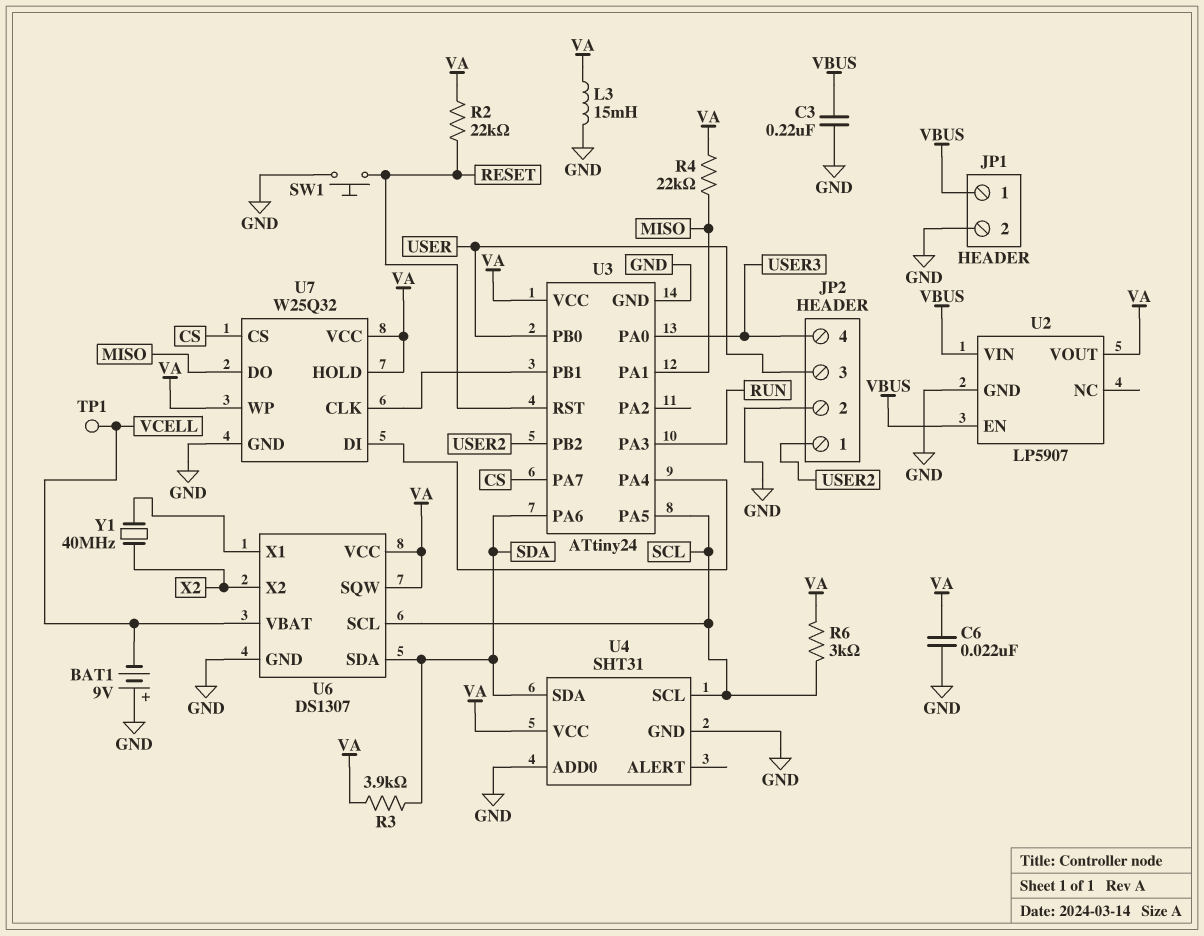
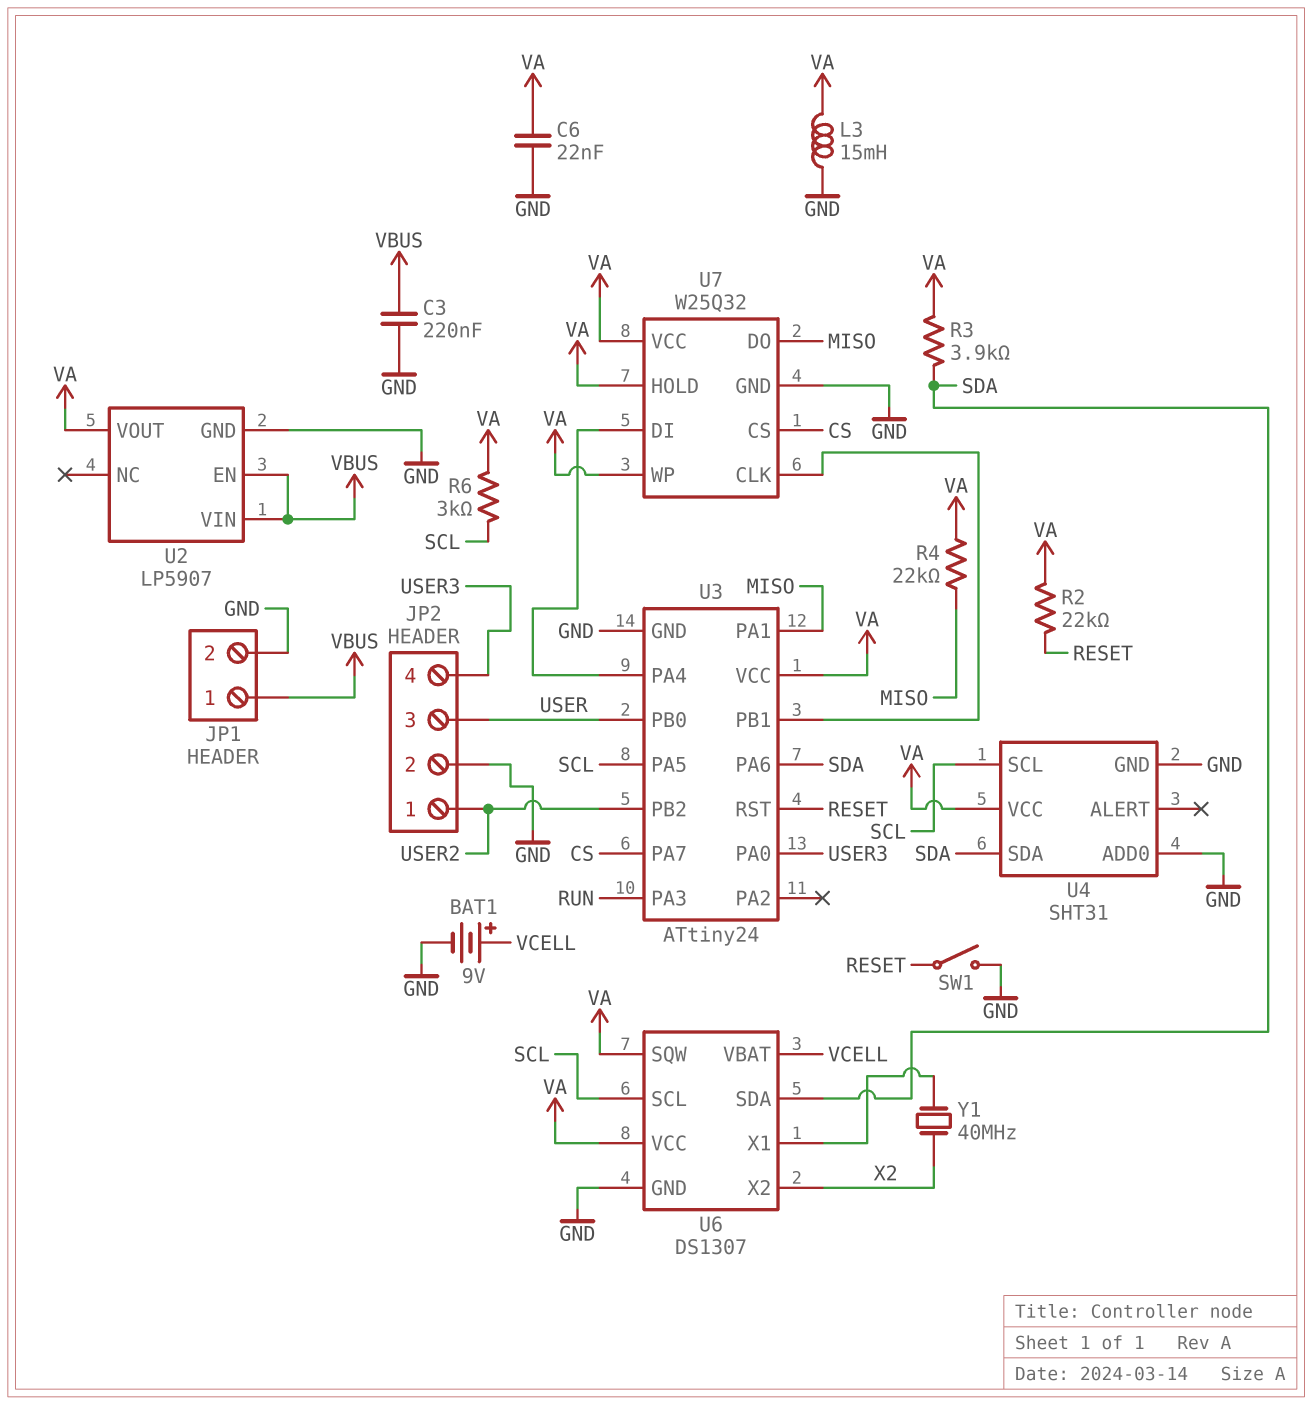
BAT1: 9V (plus GND, minus VCELL) -> 9V (plus VCELL, minus GND)
SW1: button (GND, RESET) -> switch (GND, RESET)
TP1: test point (VCELL) -> none

